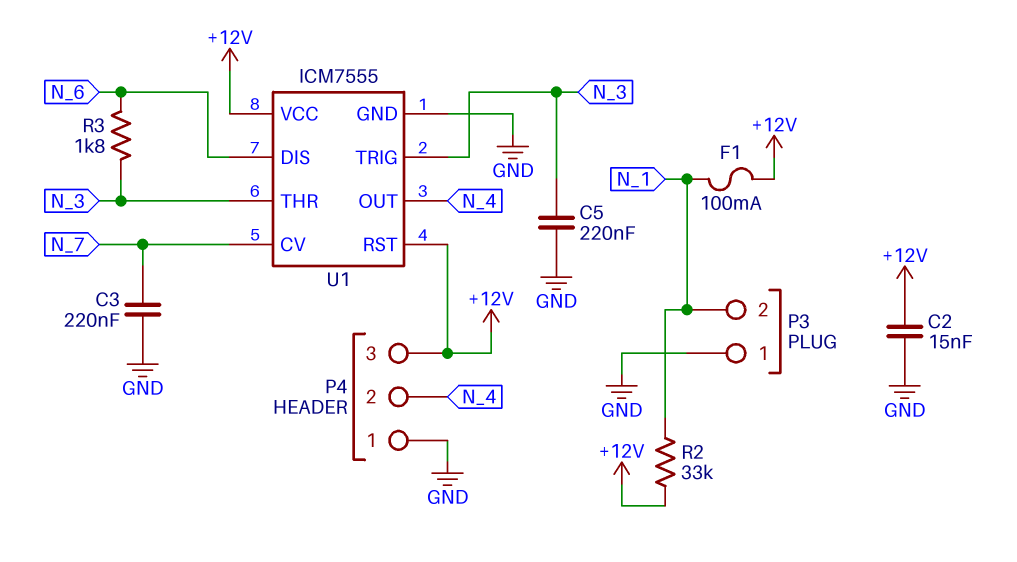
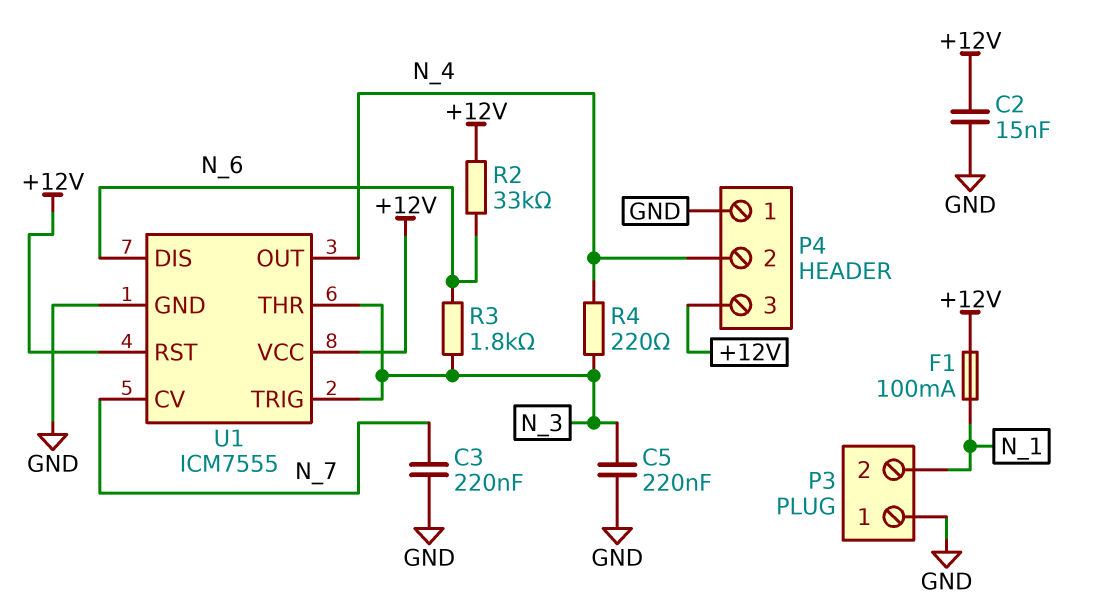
R2: 33k (+12V, N_1) -> 33k (+12V, N_6)
R4: none -> 220 (N_3, N_4)

